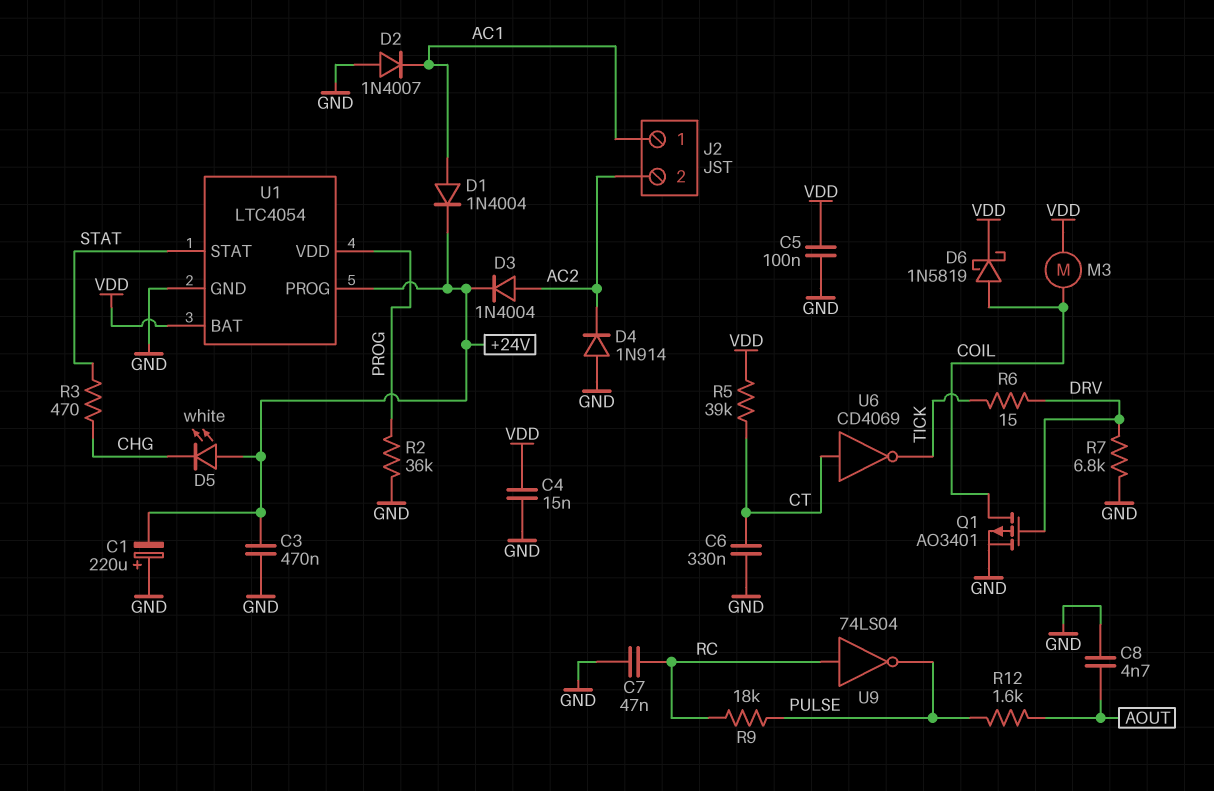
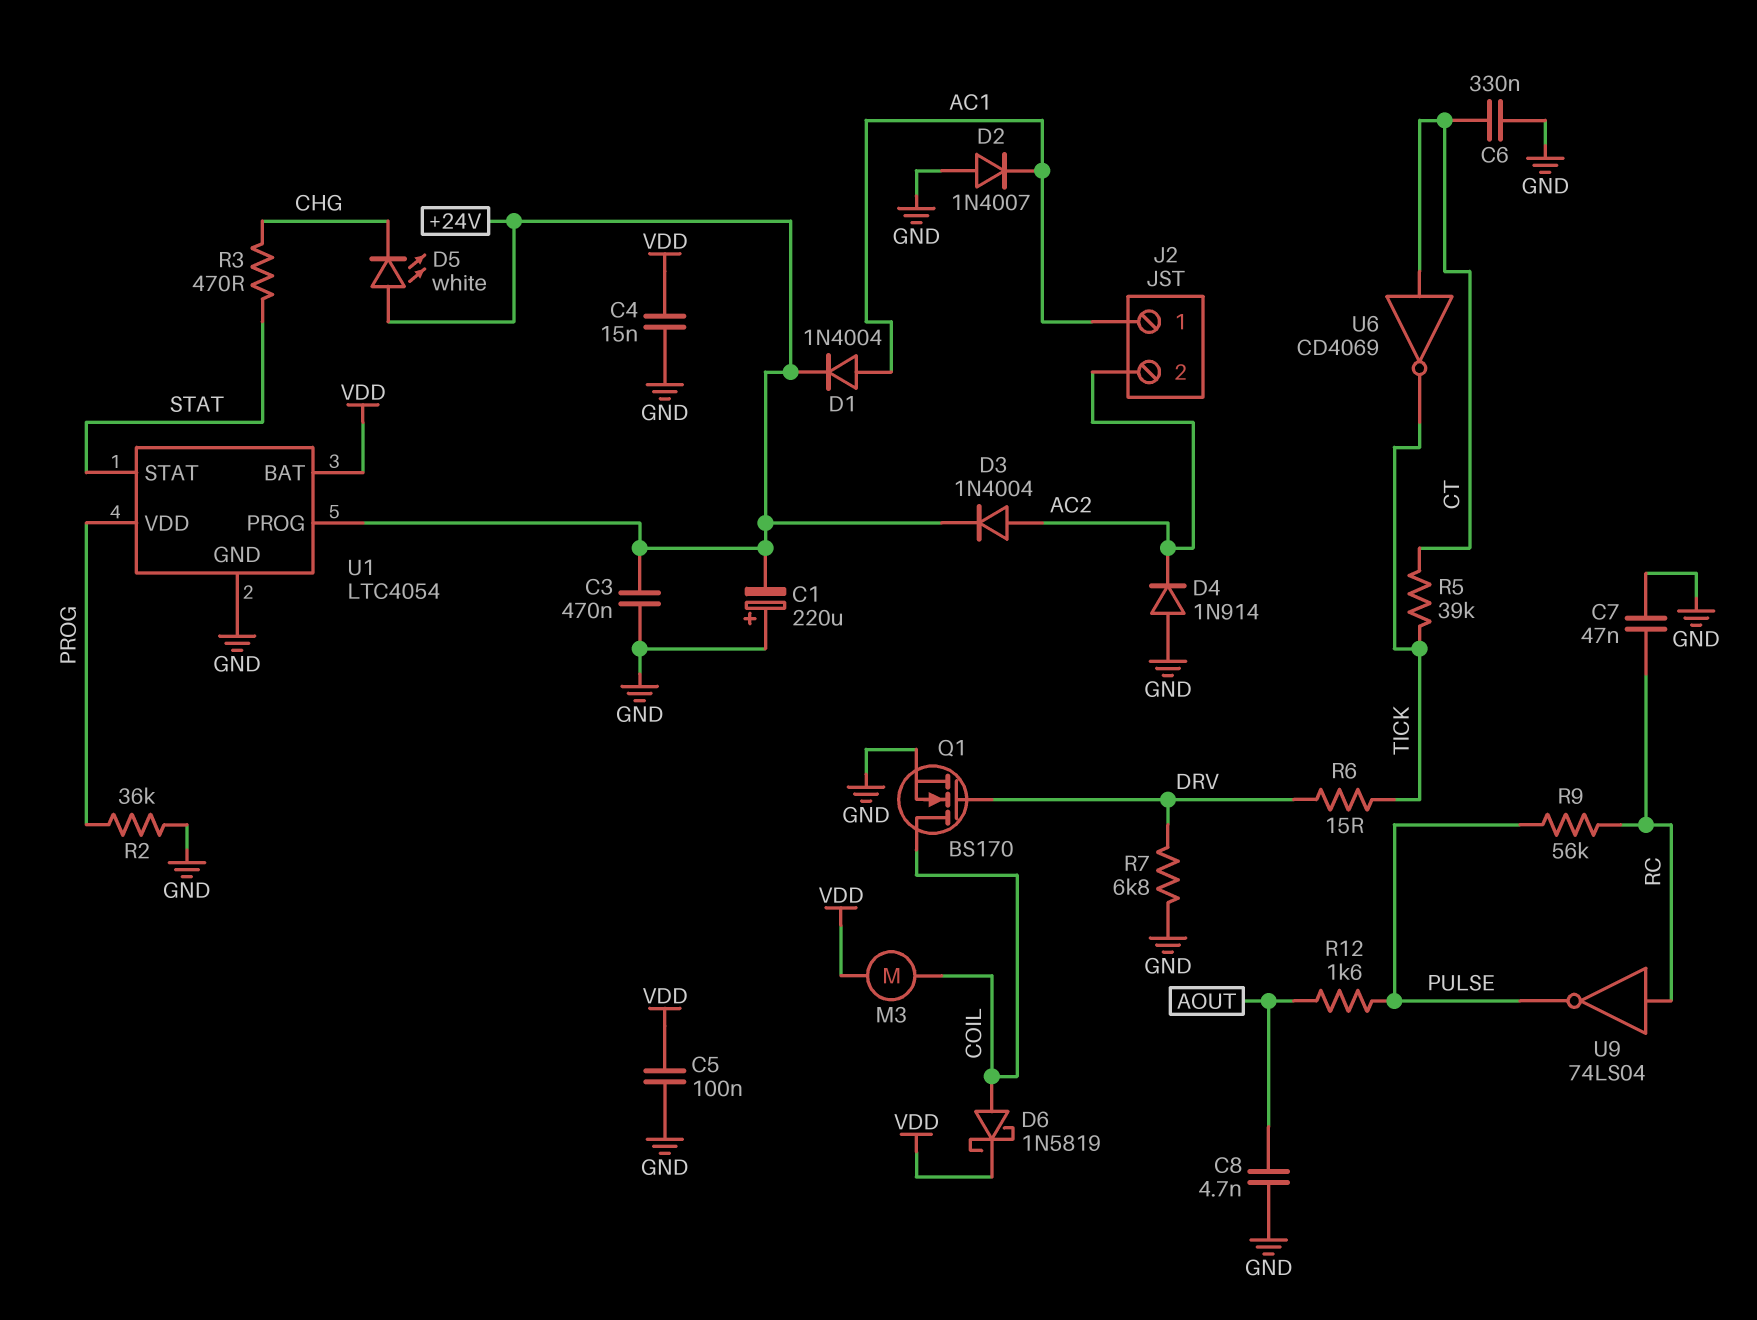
Q1: PMOS AO3401 (G DRV, D COIL, S GND) -> NMOS BS170 (G DRV, D COIL, S GND)
R5: 39k (CT, VDD) -> 39k (CT, TICK)
R9: 18k (PULSE, RC) -> 56k (PULSE, RC)

